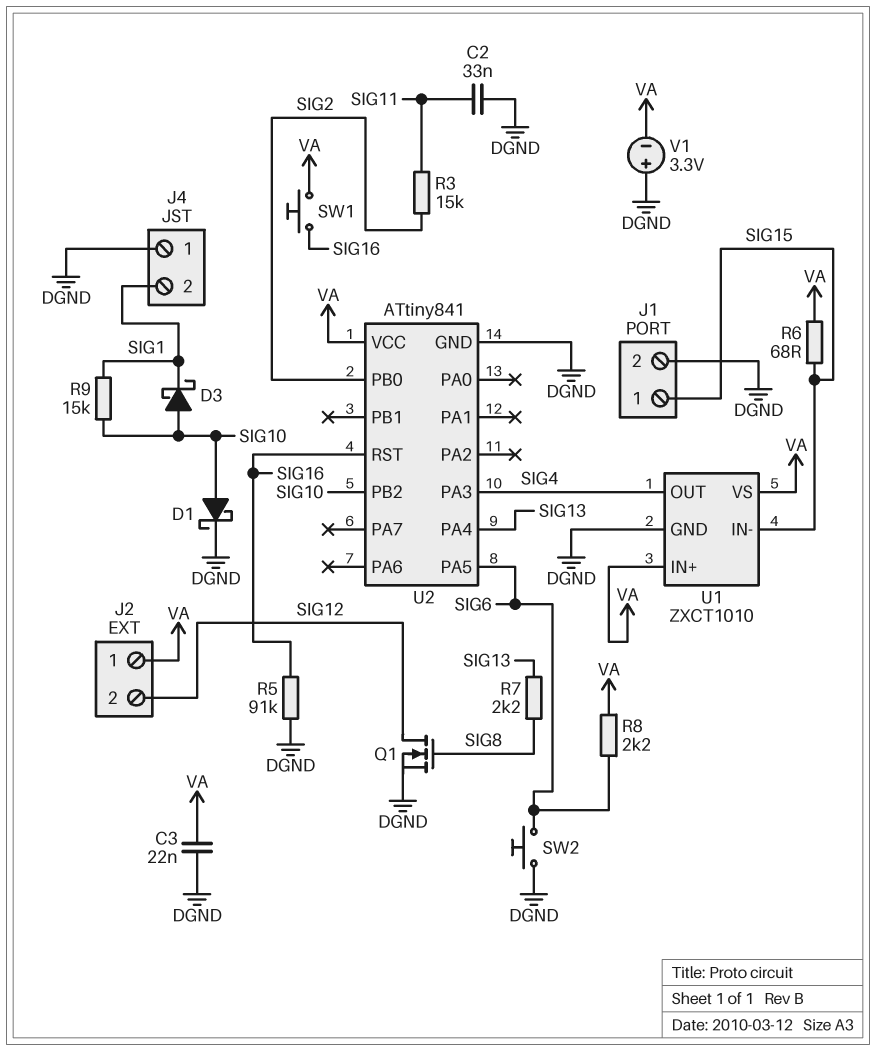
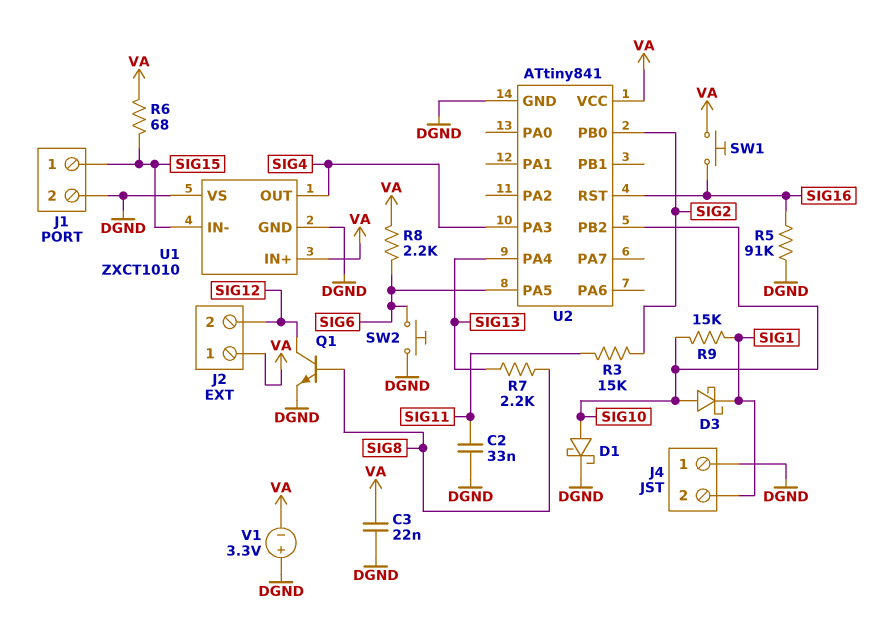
Q1: NMOS (G SIG8, D SIG12, S DGND) -> NPN (B SIG8, C SIG12, E DGND)
U1 pin VS: VA -> DGND

